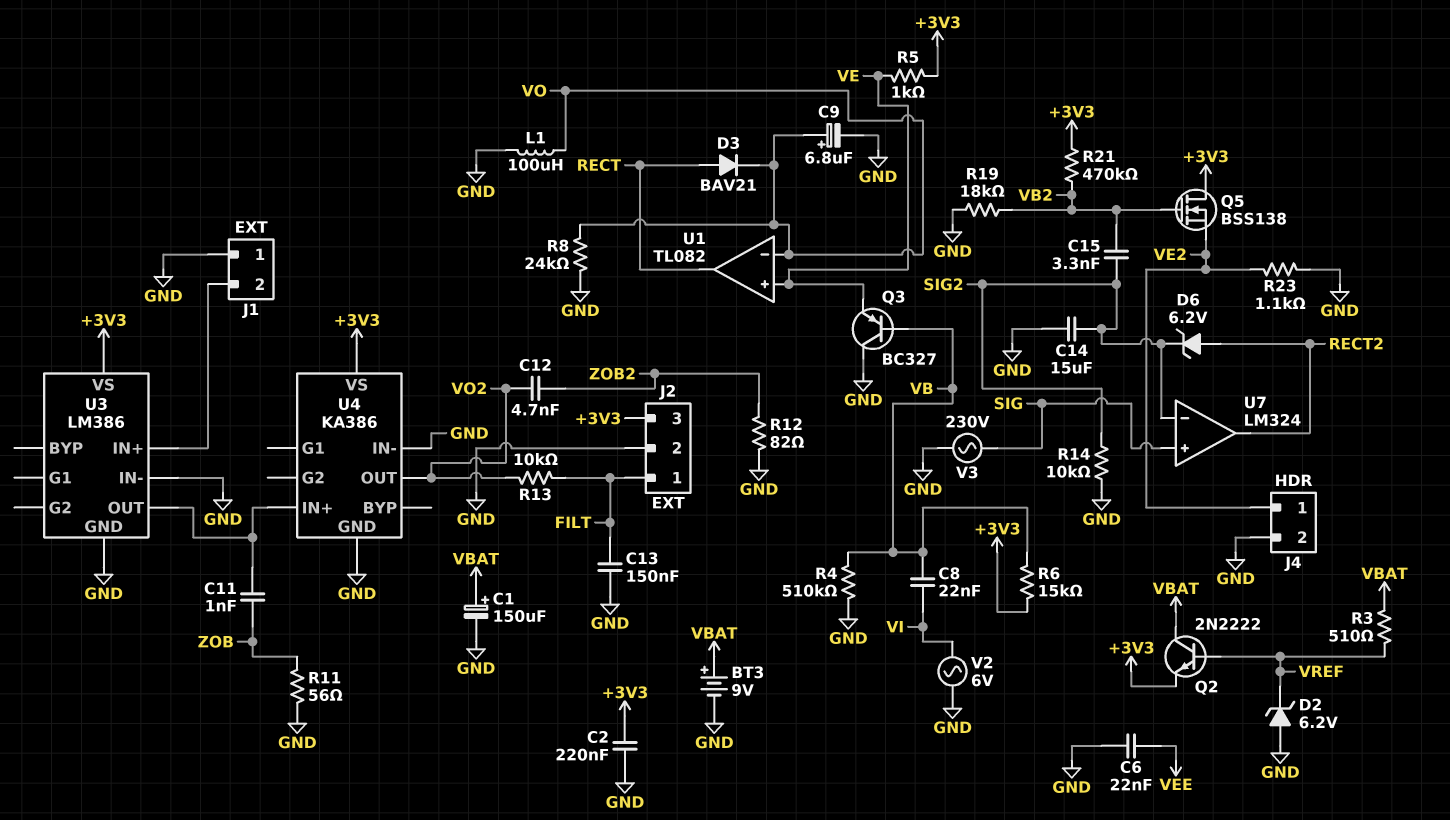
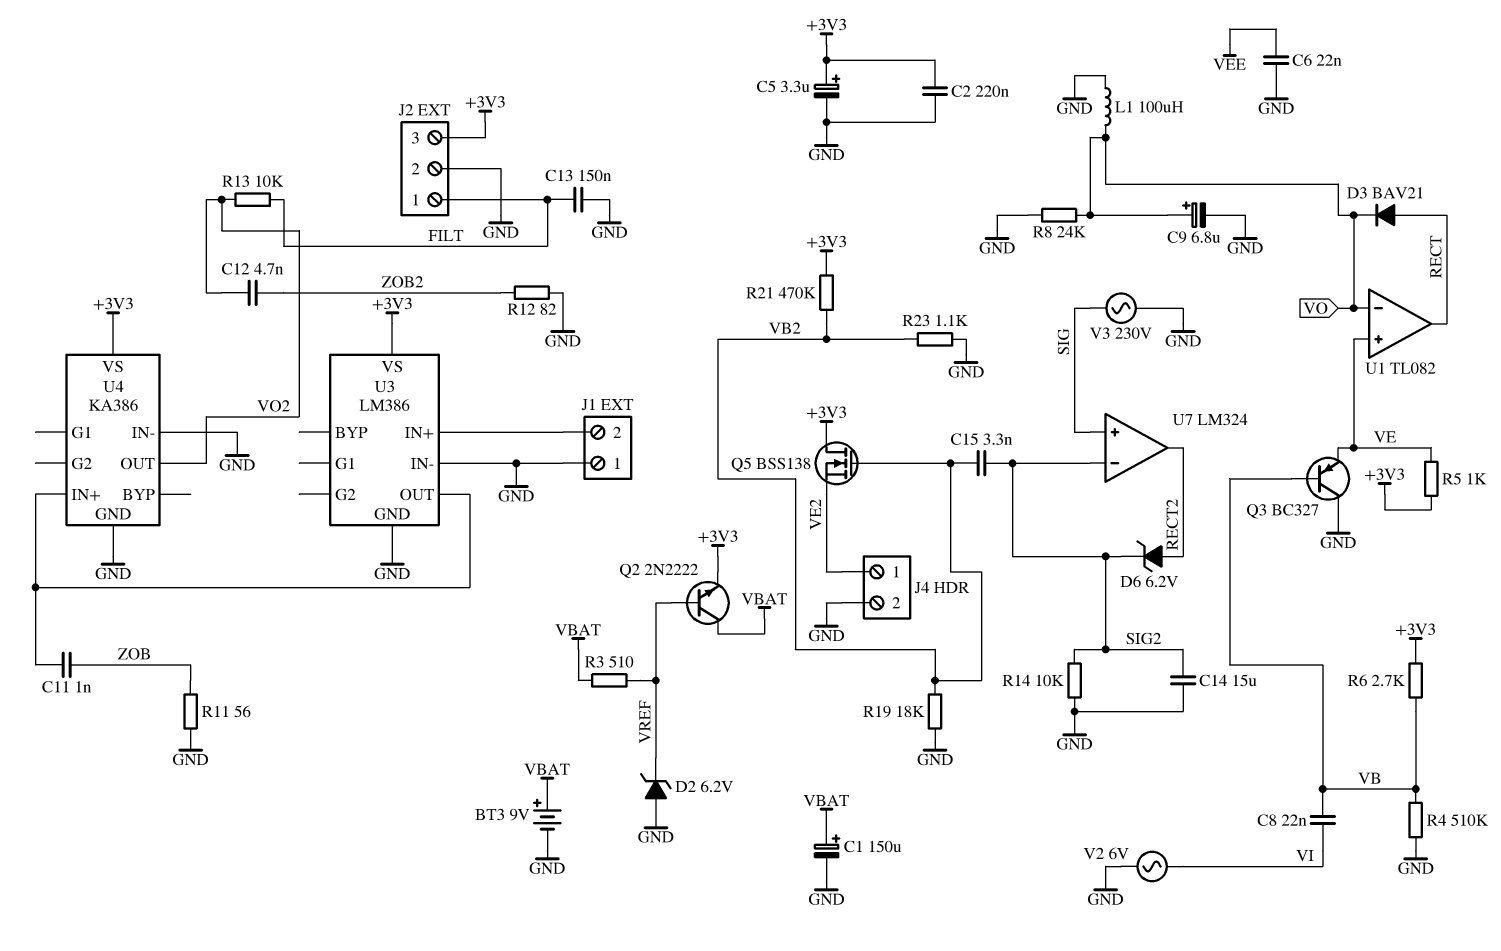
C5: none -> 3.3uF (plus +3V3, minus GND)
R6: 15k (+3V3, VB) -> 2.7k (+3V3, VB)
R23: 1.1k (GND, VE2) -> 1.1k (GND, VB2)

